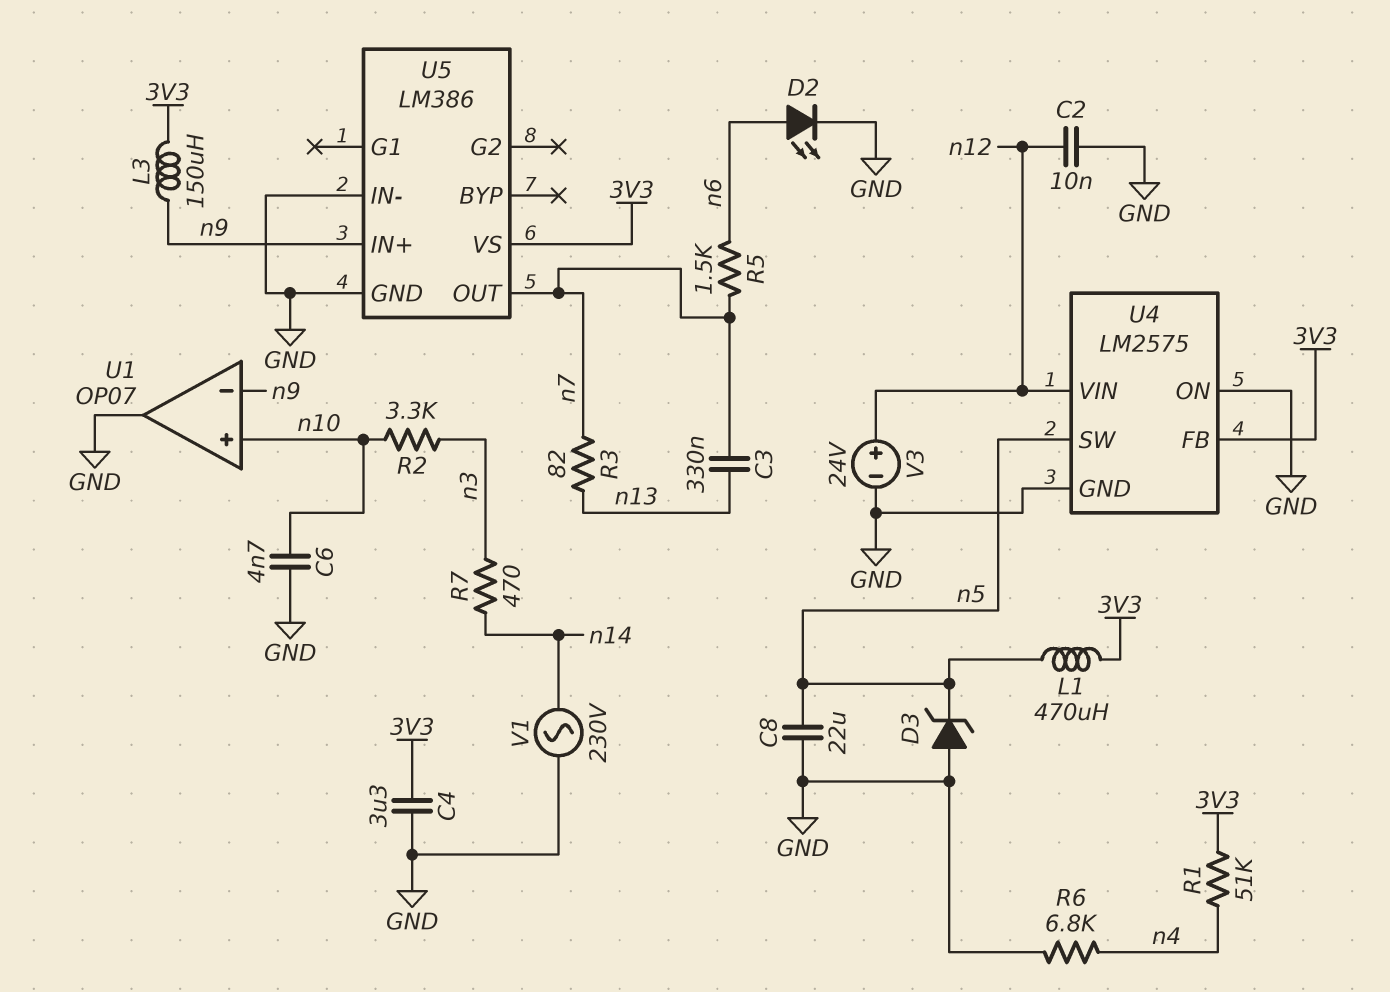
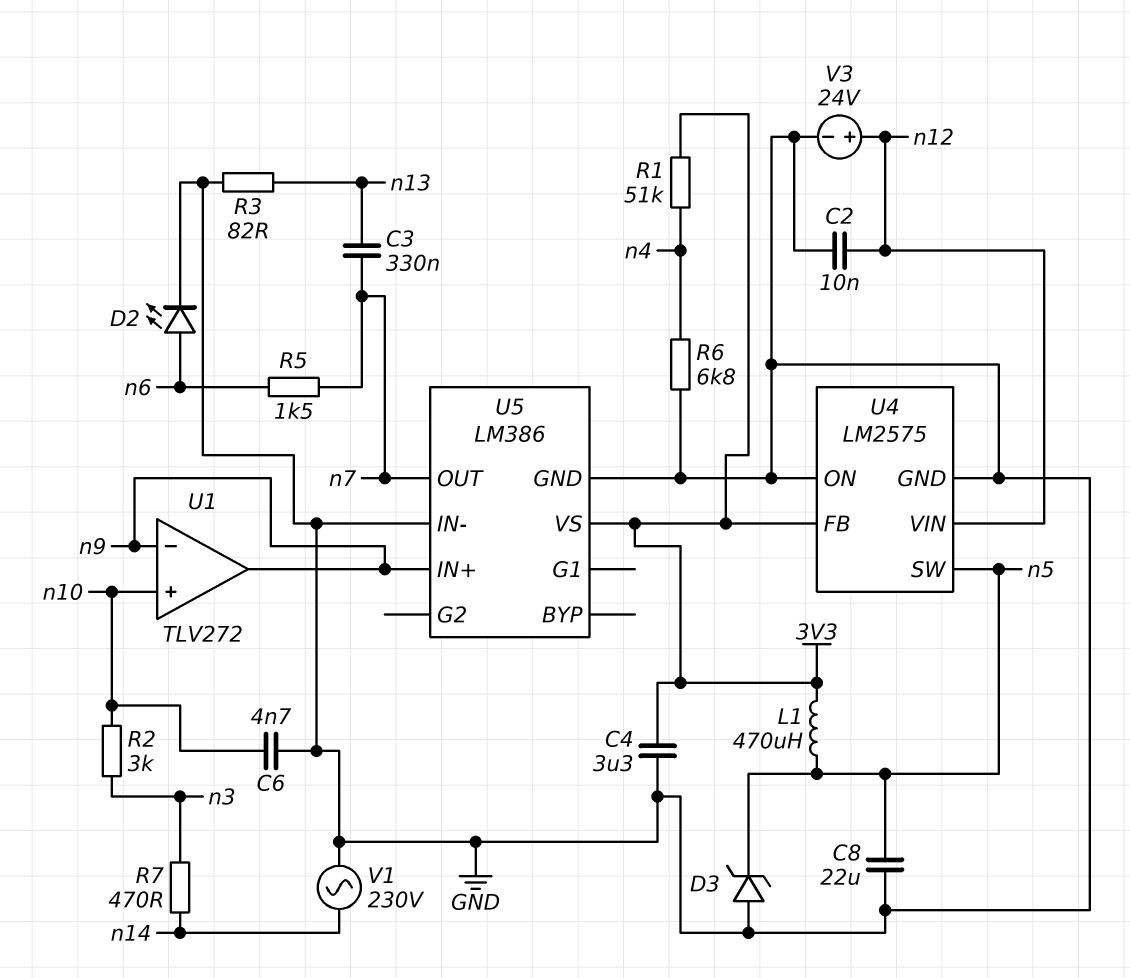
L3: 150uH (3V3, n9) -> none
R2: 3.3k (n3, n10) -> 3k (n3, n10)
R3: 82 (n7, n13) -> 82 (GND, n13)
U1: OP07 -> TLV272
U1 pin out: GND -> n9

